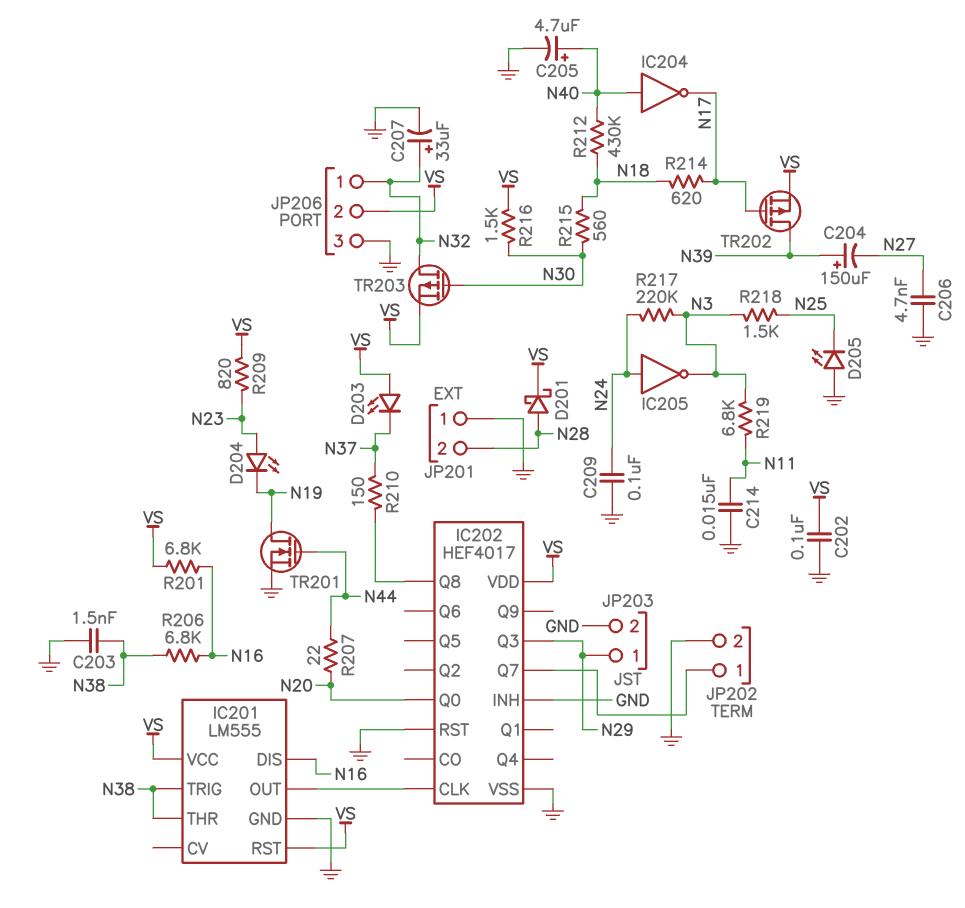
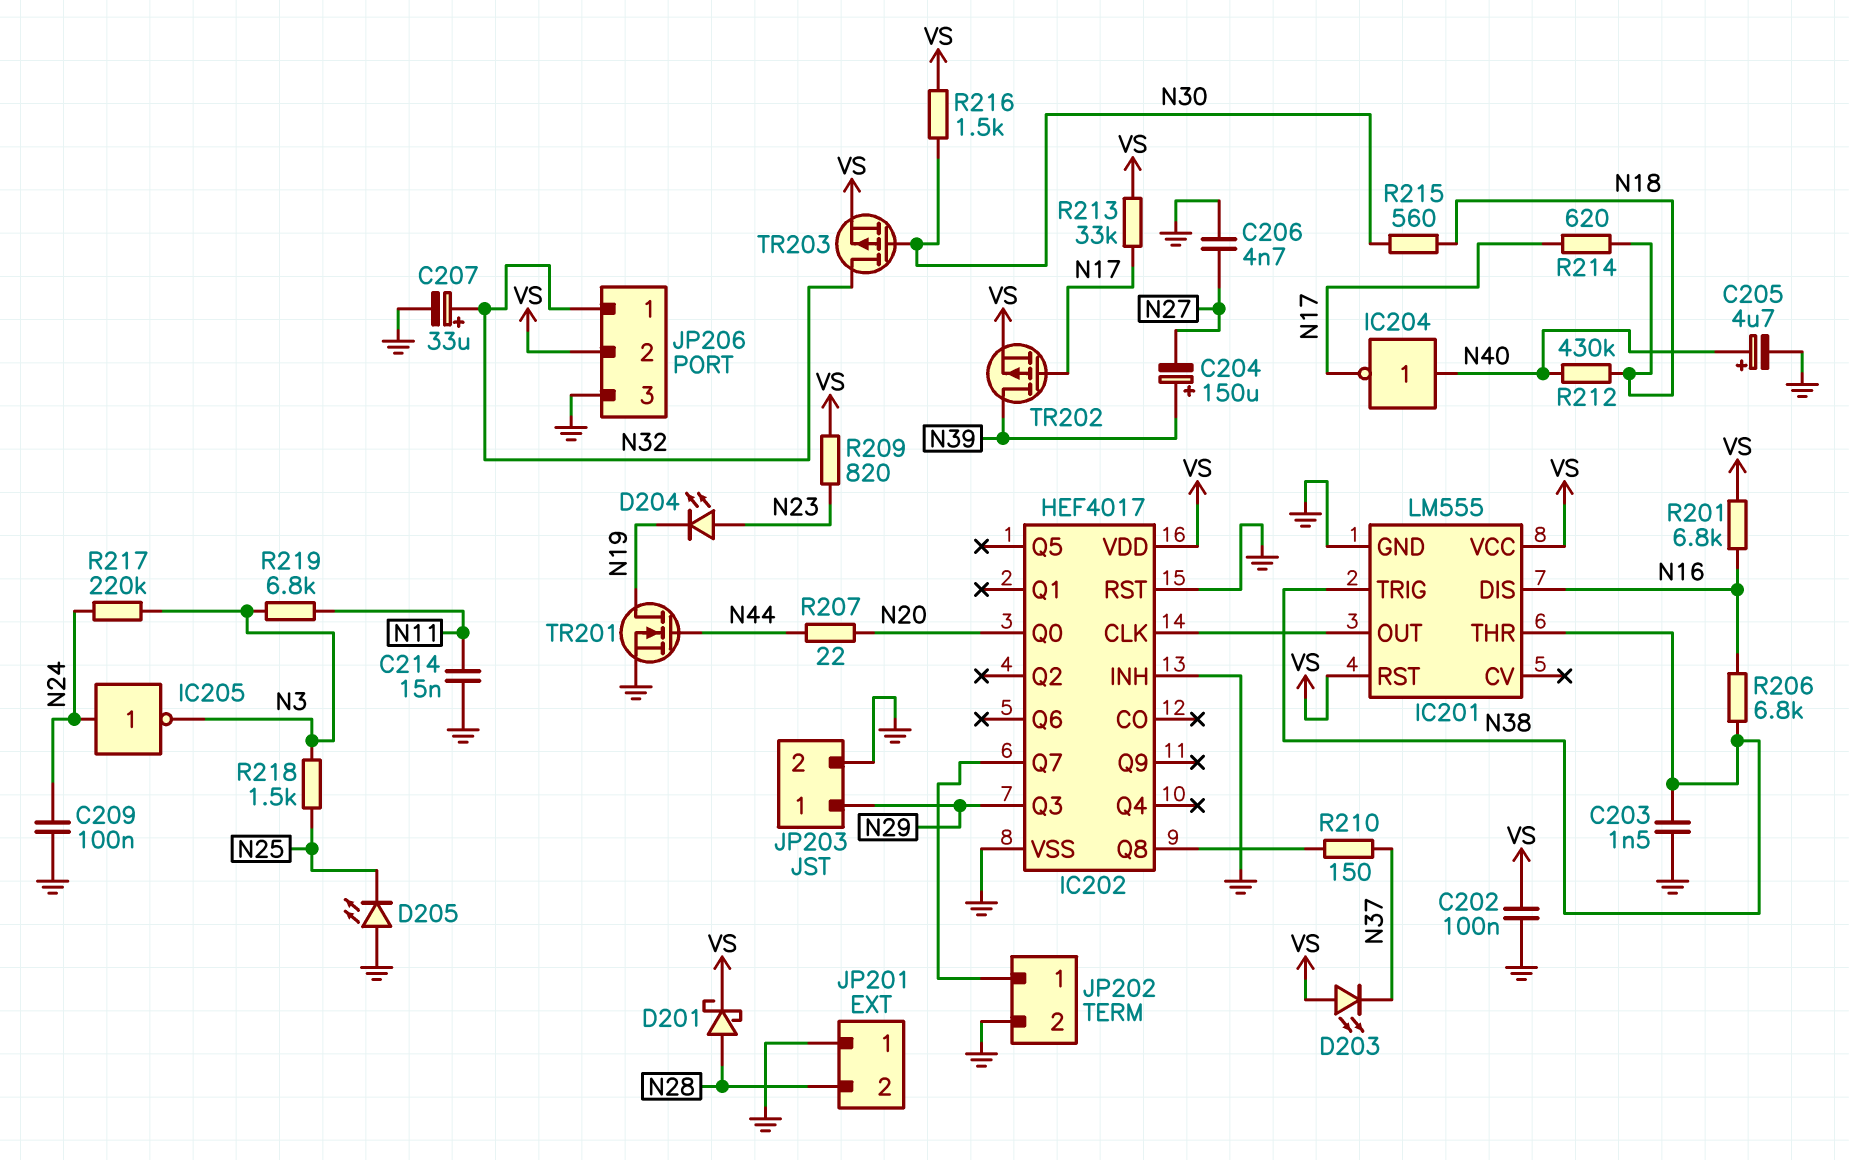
R213: none -> 33k (N17, VS)

